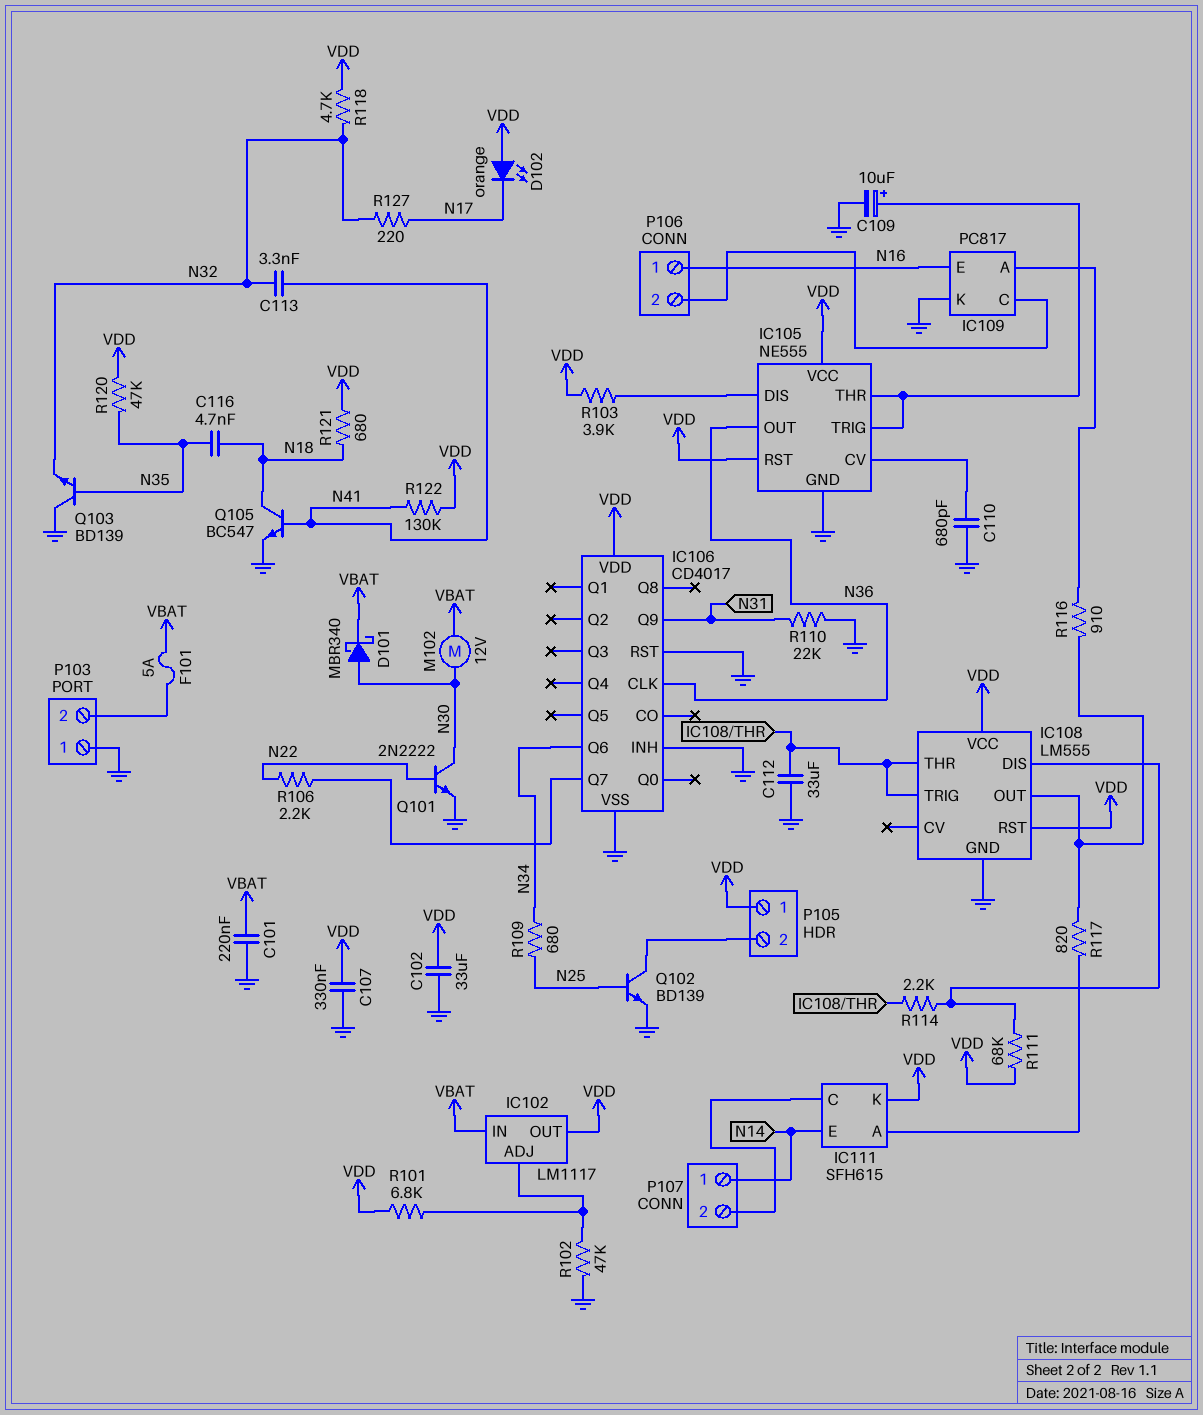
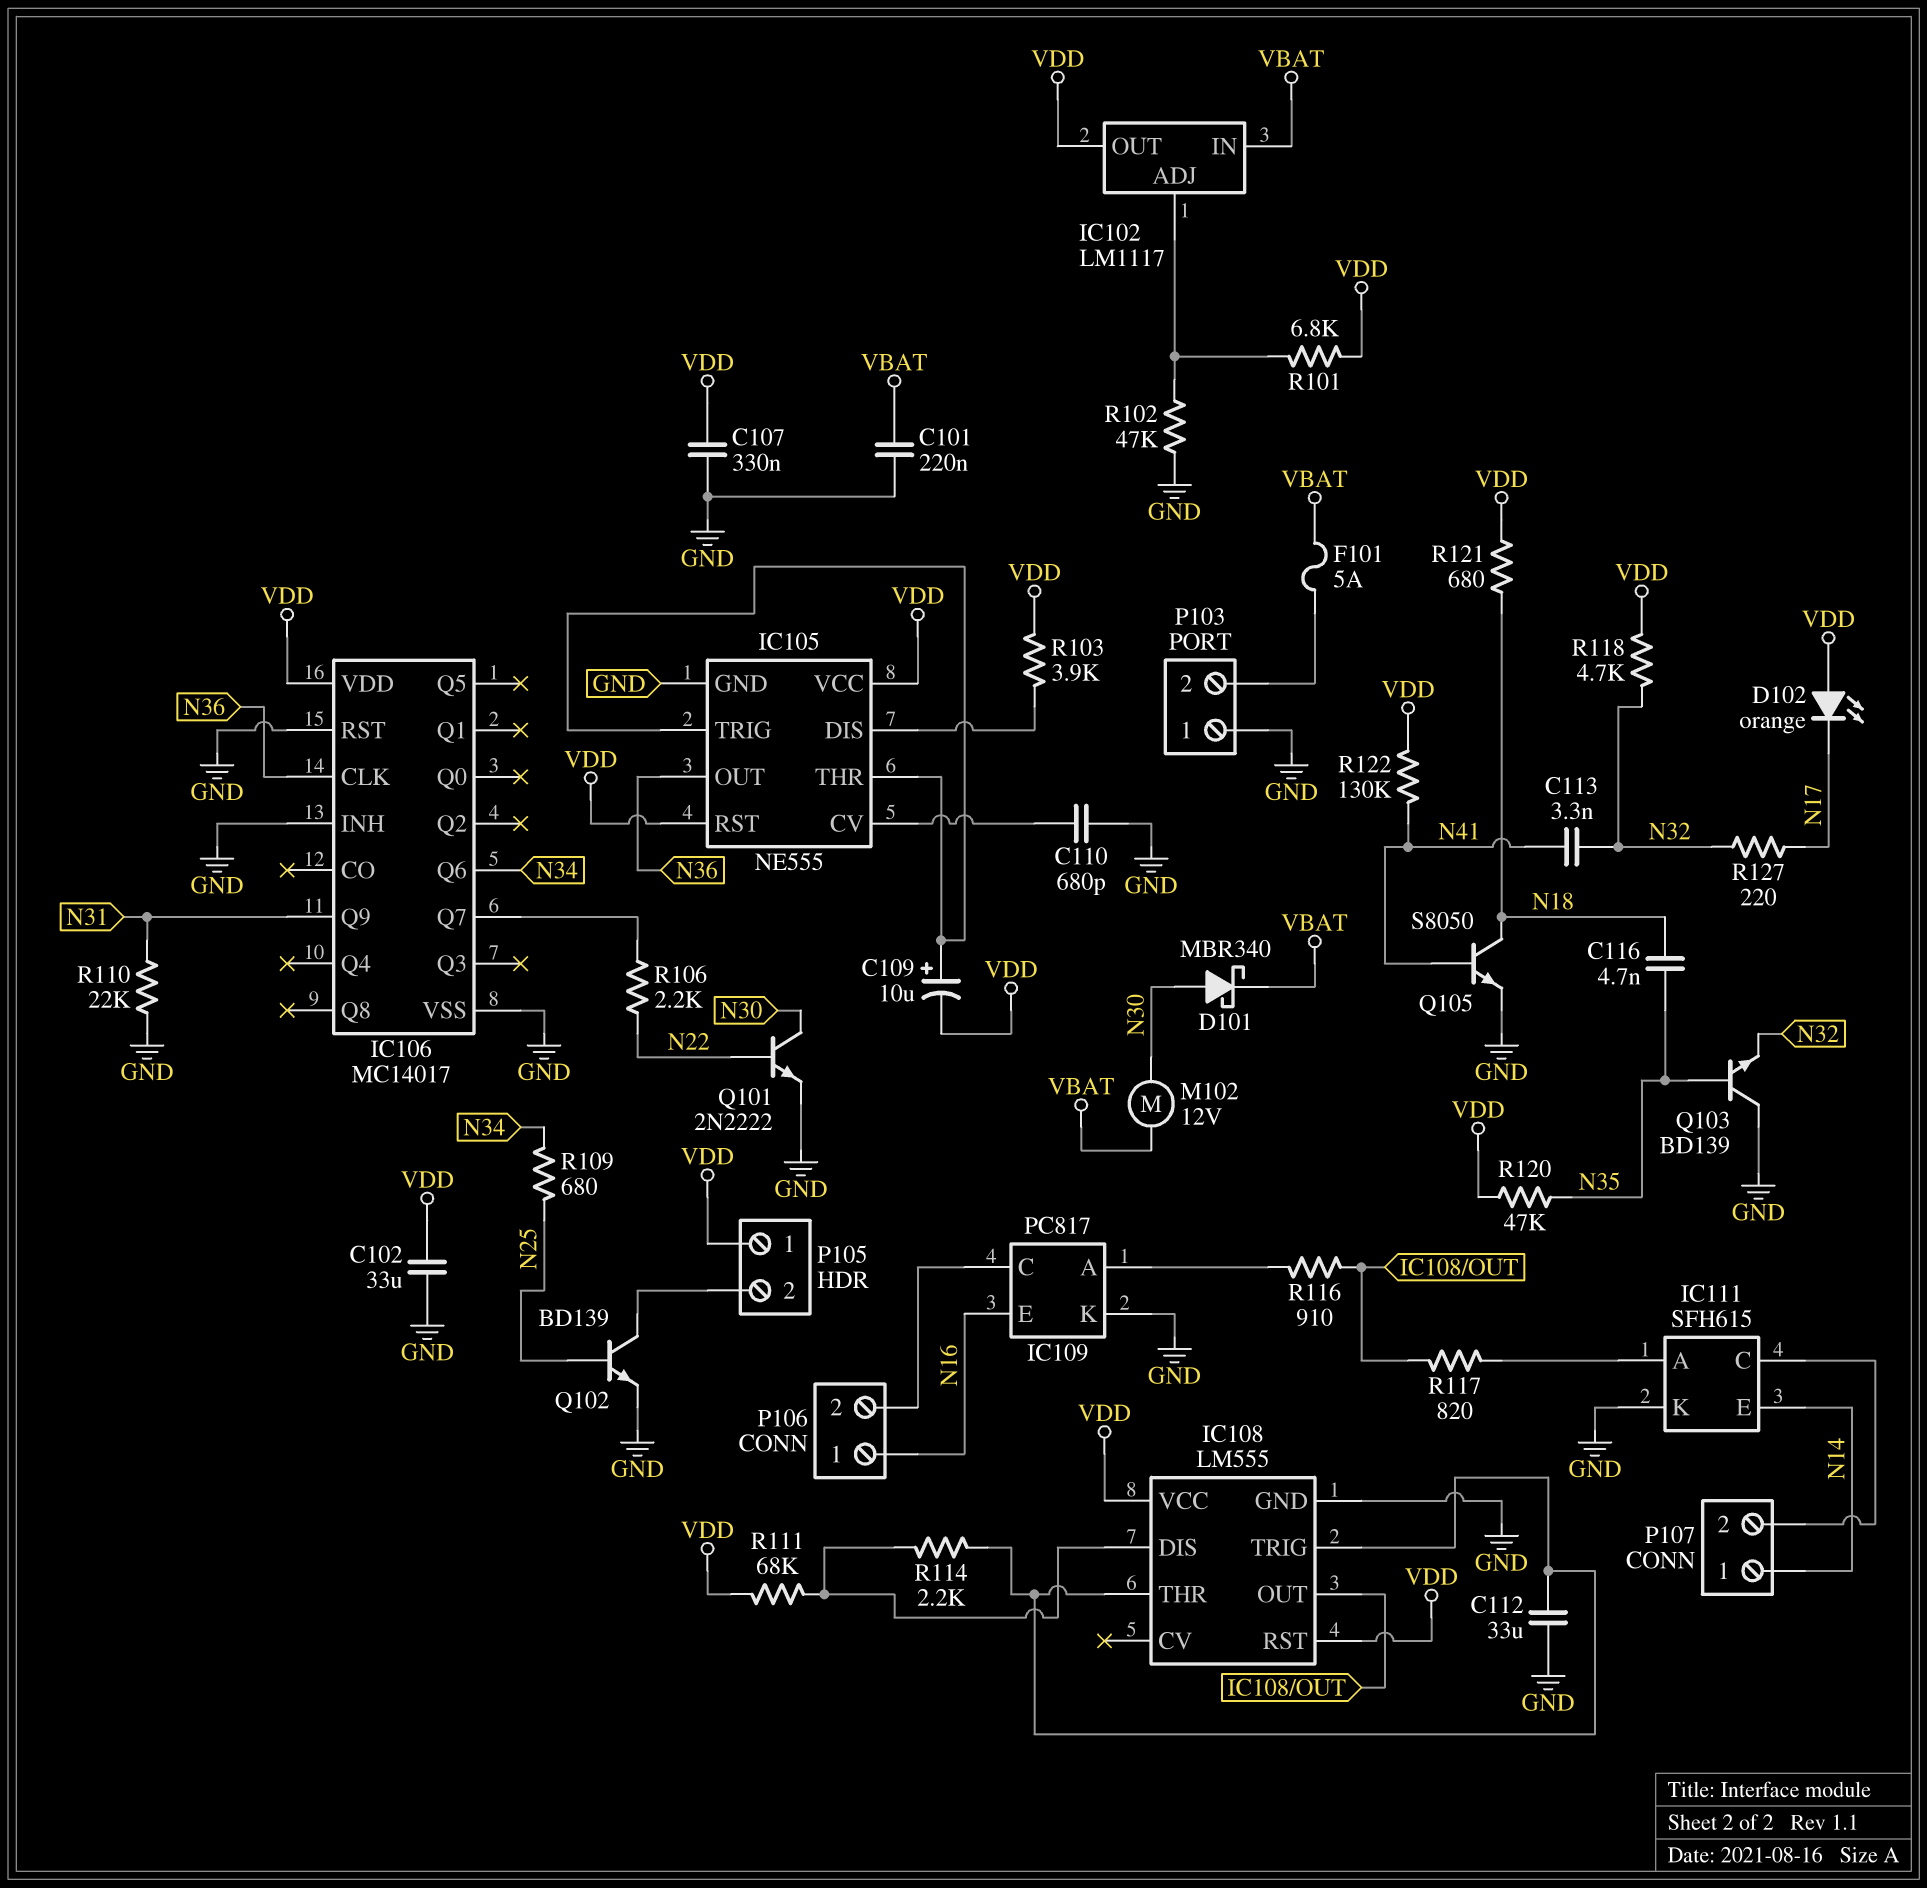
C109: 10uF (plus IC105/THR, minus GND) -> 10uF (plus IC105/THR, minus VDD)
IC106: CD4017 -> MC14017
IC111 pin K: VDD -> GND
Q105: NPN BC547 (B N41, C N18, E GND) -> NPN S8050 (B N41, C N18, E GND)

